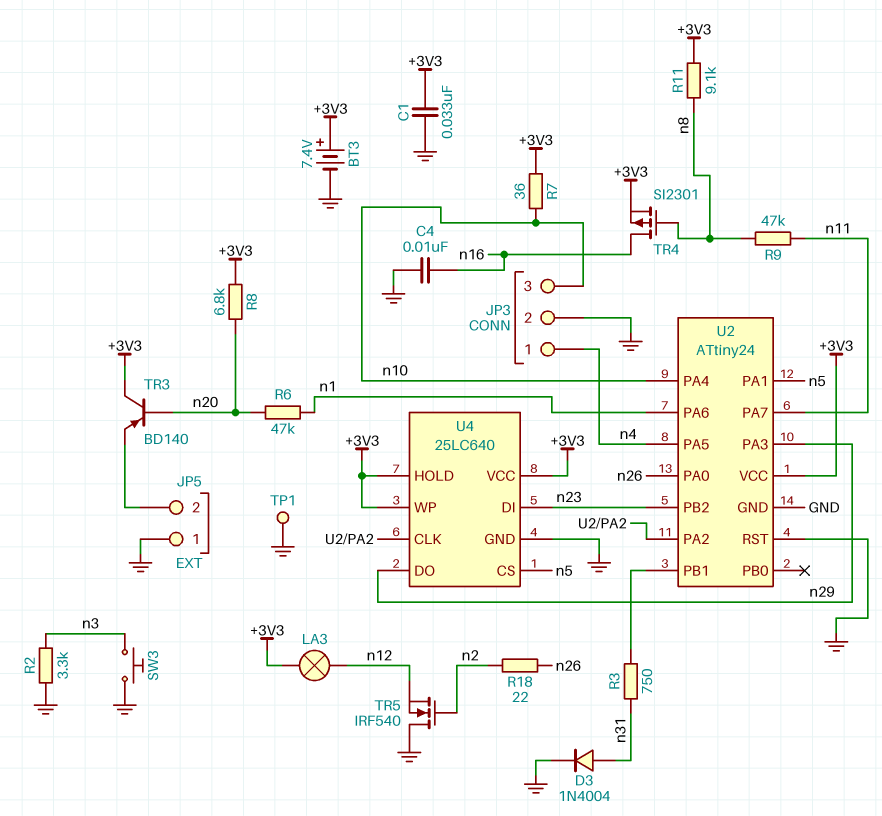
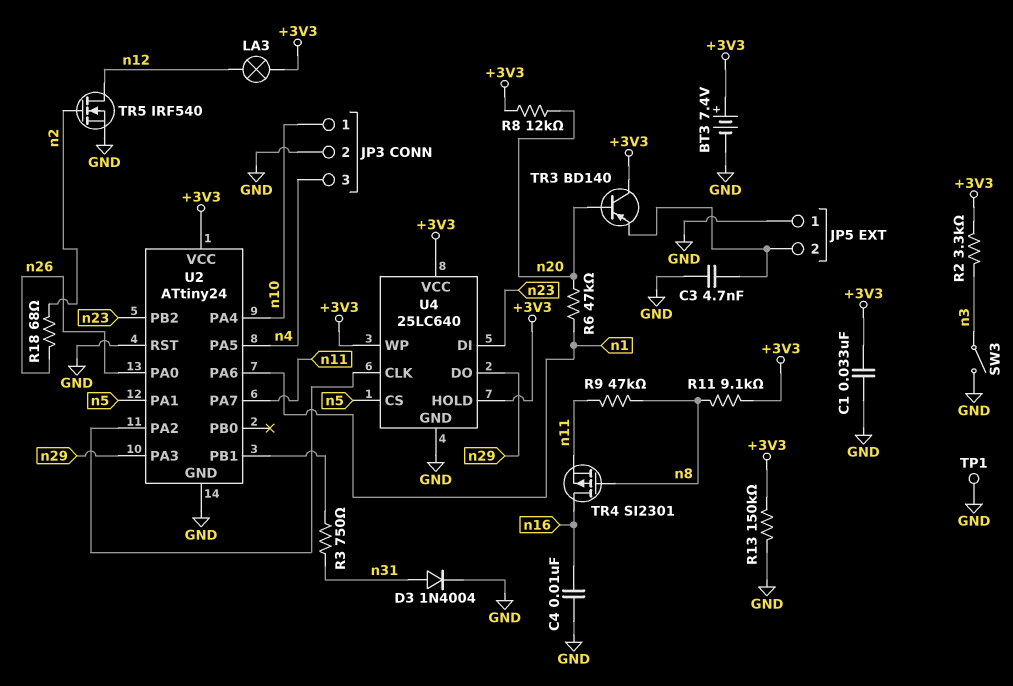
C3: none -> 4.7nF (GND, JP5/2)
JP3 pin 1: n4 -> n10
JP3 pin 3: n10 -> n4
R2: 3.3k (GND, n3) -> 3.3k (+3V3, n3)
R7: 36 (+3V3, n10) -> none
R8: 6.8k (+3V3, n20) -> 12k (+3V3, n20)
R13: none -> 150k (+3V3, GND)
R18: 22 (n2, n26) -> 68 (n2, n26)
SW3: button (GND, n3) -> switch (GND, n3)
TR4: PMOS SI2301 (G n8, D n16, S +3V3) -> PMOS SI2301 (G n8, D n16, S n11)
TR5: NMOS IRF540 (G n2, D GND, S n12) -> NMOS IRF540 (G n2, D n12, S GND)

